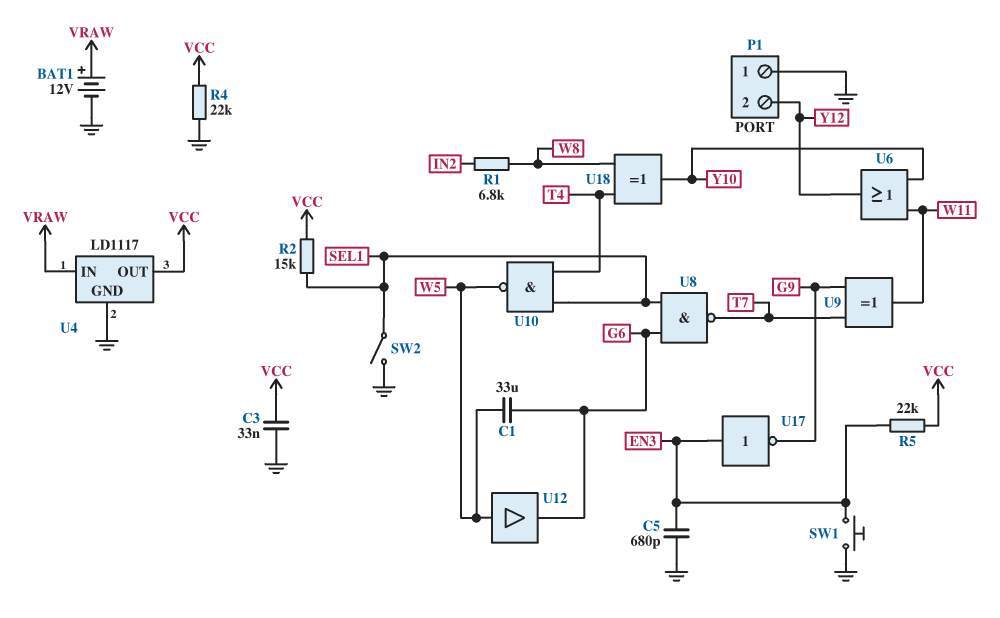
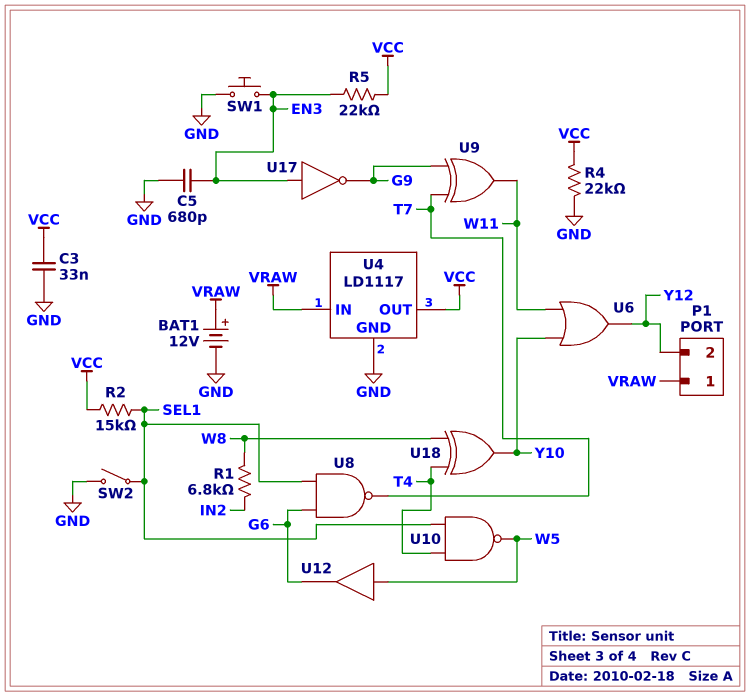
C1: 33uF (G6, W5) -> none
P1 pin 1: GND -> VRAW

